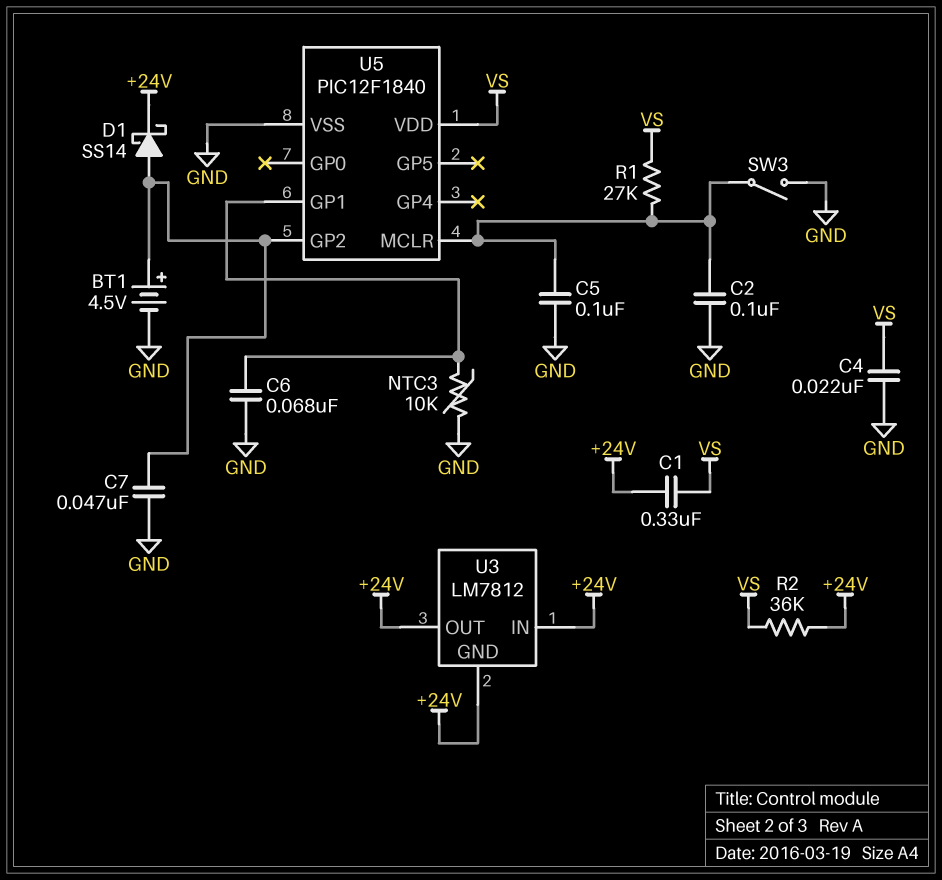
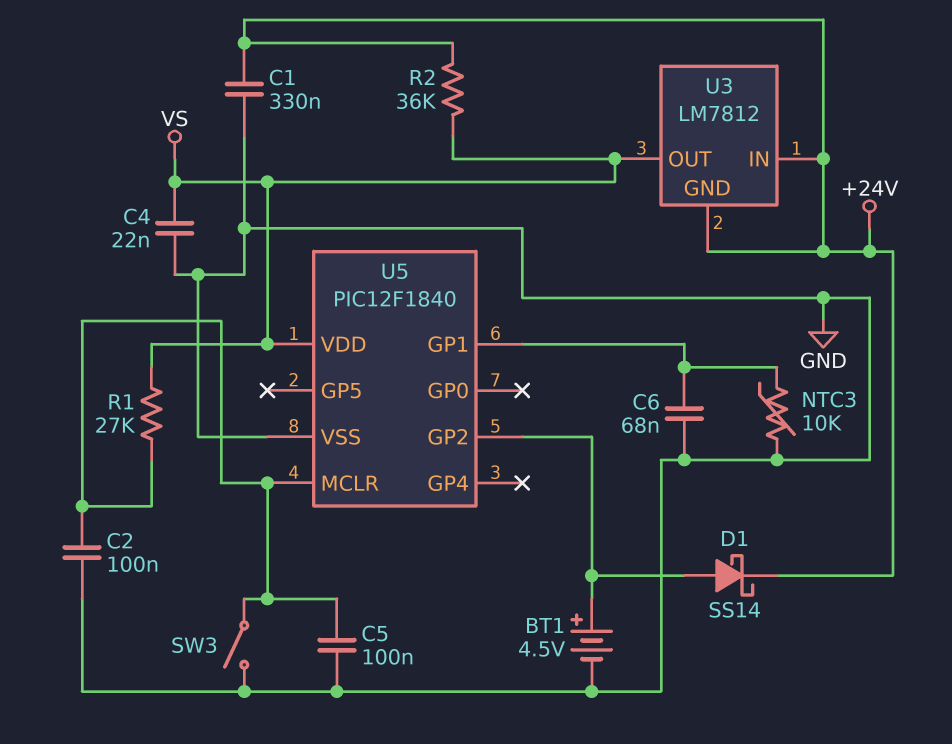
C1: 330nF (+24V, VS) -> 330nF (+24V, GND)
C7: 47nF (GND, U5/GP2) -> none
U3 pin OUT: +24V -> VS

